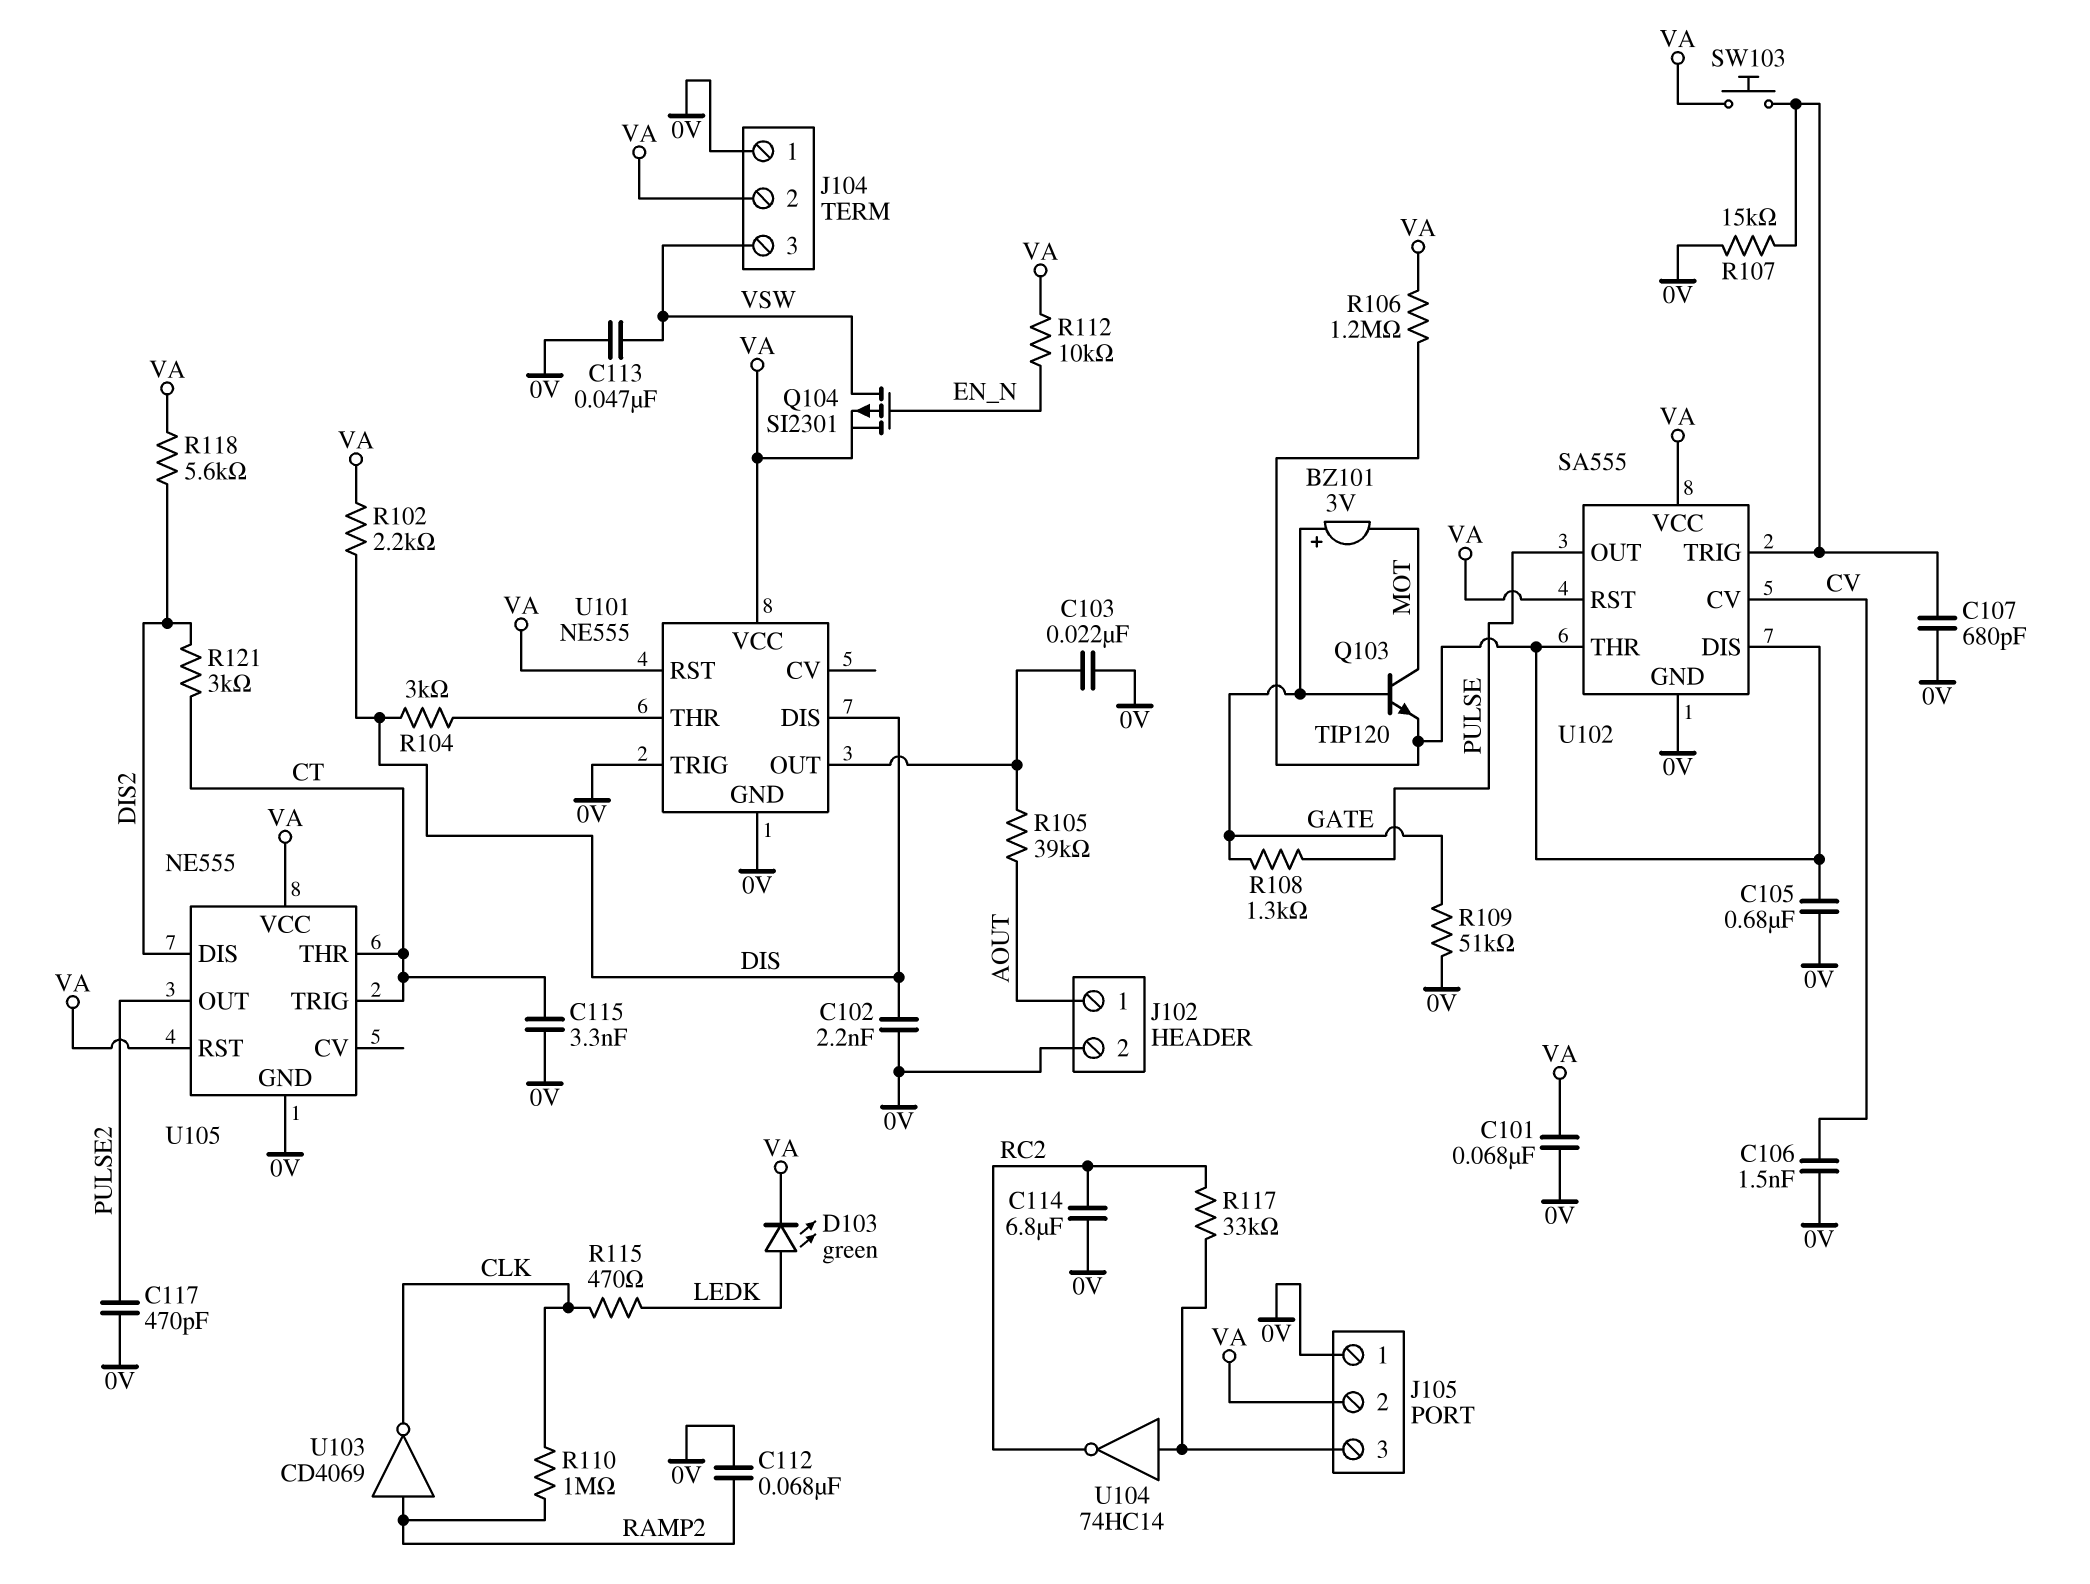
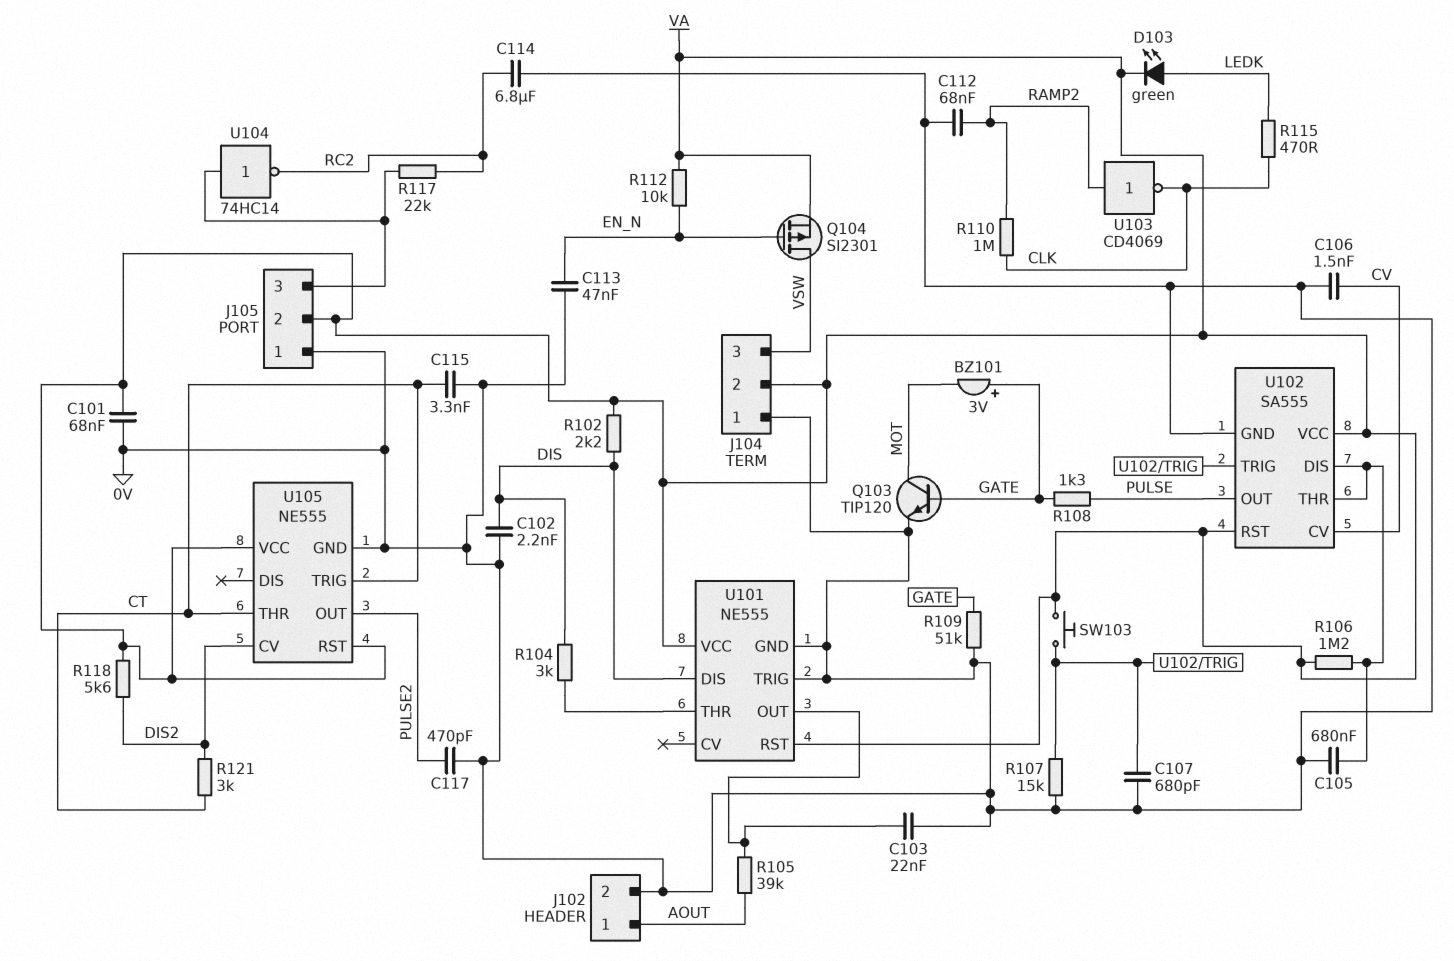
C113: 47nF (0V, VSW) -> 47nF (0V, EN_N)
Q103: NPN TIP120 (B GATE, C MOT, E U102/DIS) -> NPN TIP120 (B GATE, C MOT, E 0V)
R117: 33k (J105/3, RC2) -> 22k (J105/3, RC2)
U105 pin CV: none -> DIS2
U105 pin DIS: DIS2 -> none

